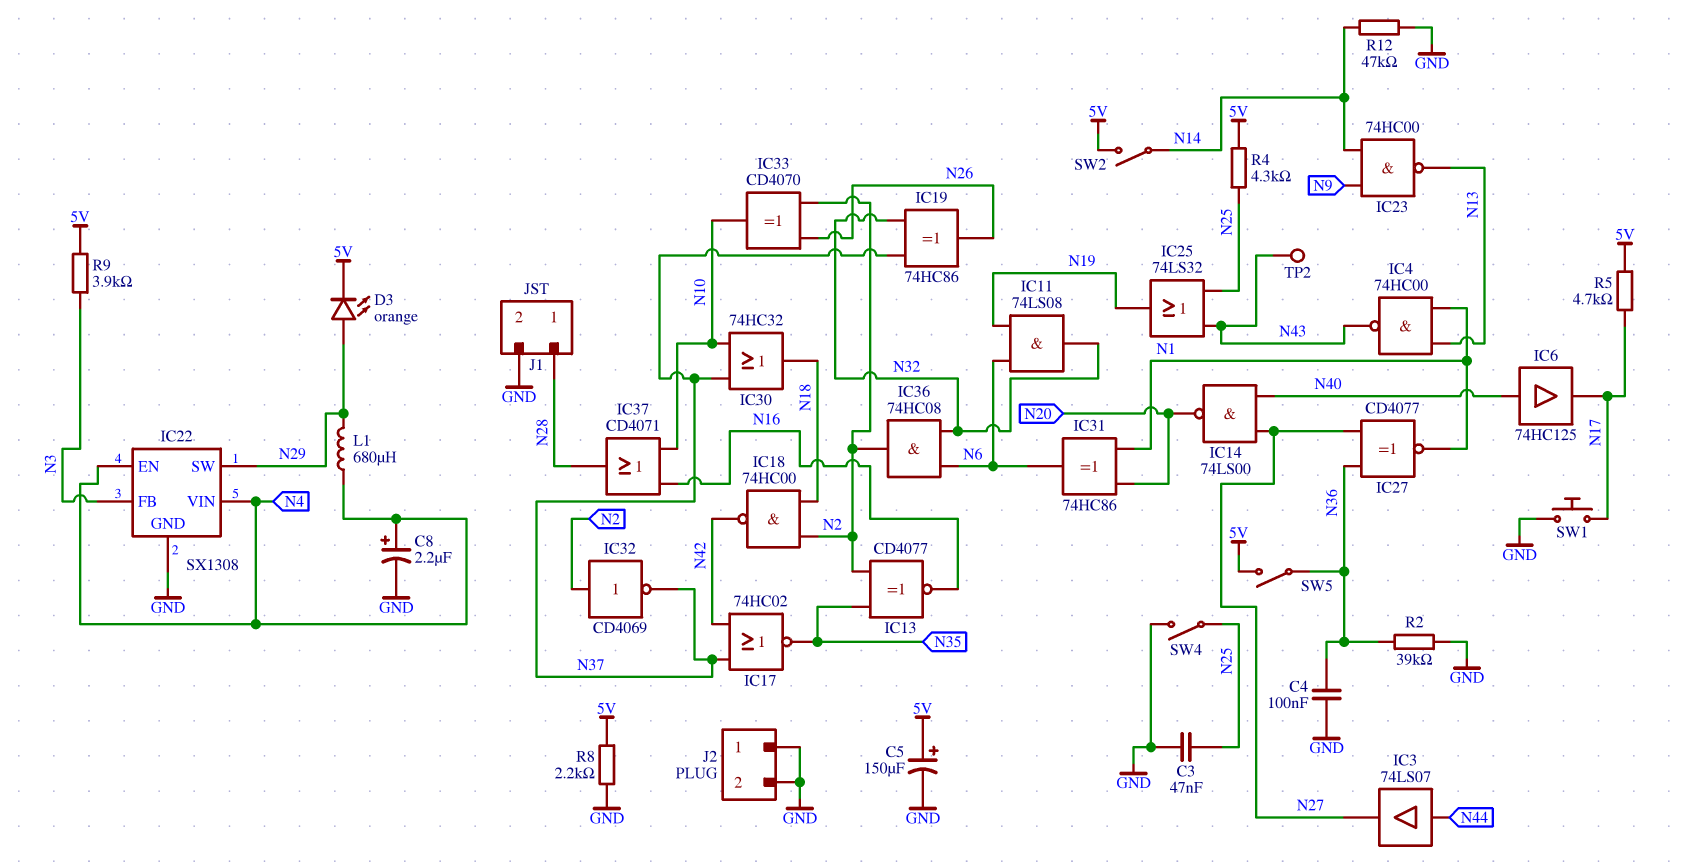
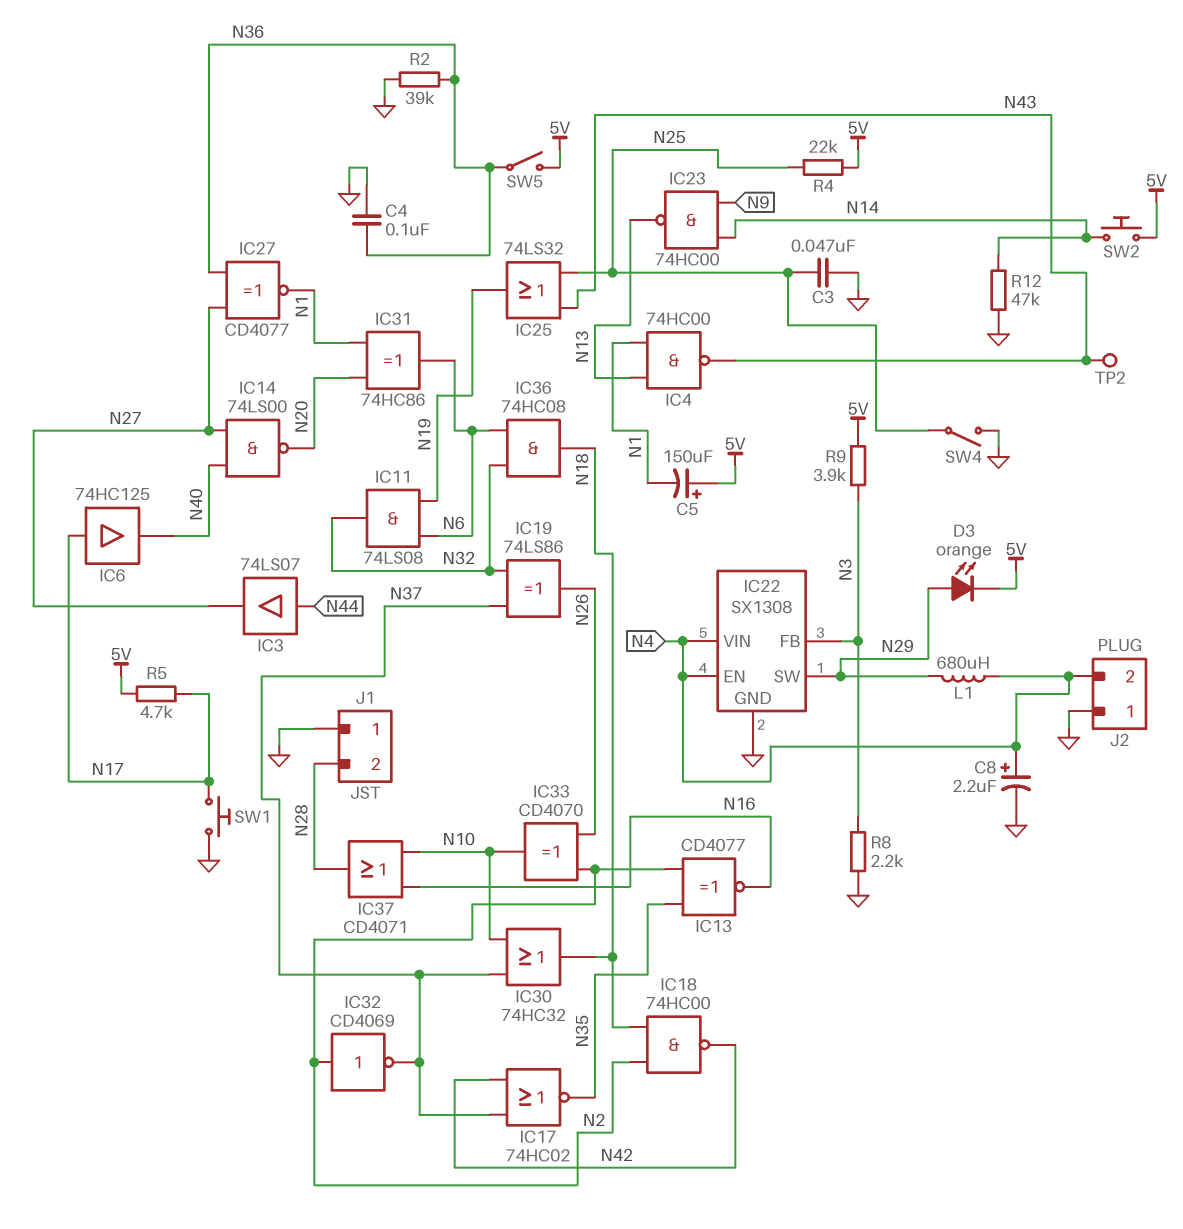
C5: 150uF (plus 5V, minus GND) -> 150uF (plus 5V, minus N1)
IC6: buffer 74HC125 (in N40, out N17) -> buffer 74HC125 (in N17, out N40)
IC19: XOR 74HC86 (in N32, in N37, out N26) -> XOR 74LS86 (in N32, in N37, out N26)
IC36: AND 74HC08 (in N6, in N32, out N2) -> AND 74HC08 (in N6, in N32, out N18)
J1 pin 1: N28 -> GND
J1 pin 2: GND -> N28
J2 pin 2: GND -> N4
R4: 4.3k (5V, N25) -> 22k (5V, N25)
R8: 2.2k (5V, GND) -> 2.2k (GND, N3)
SW2: switch (5V, N14) -> button (5V, N14)

